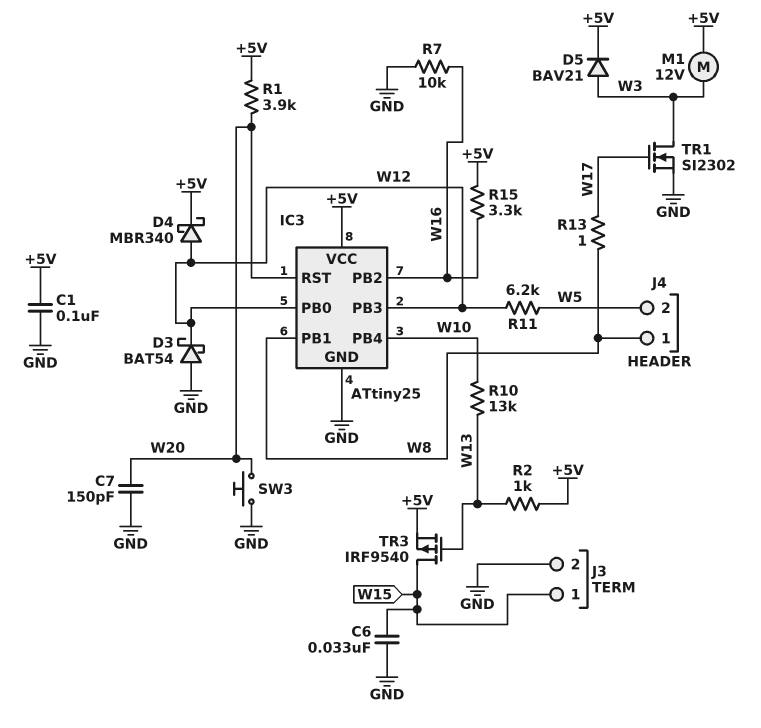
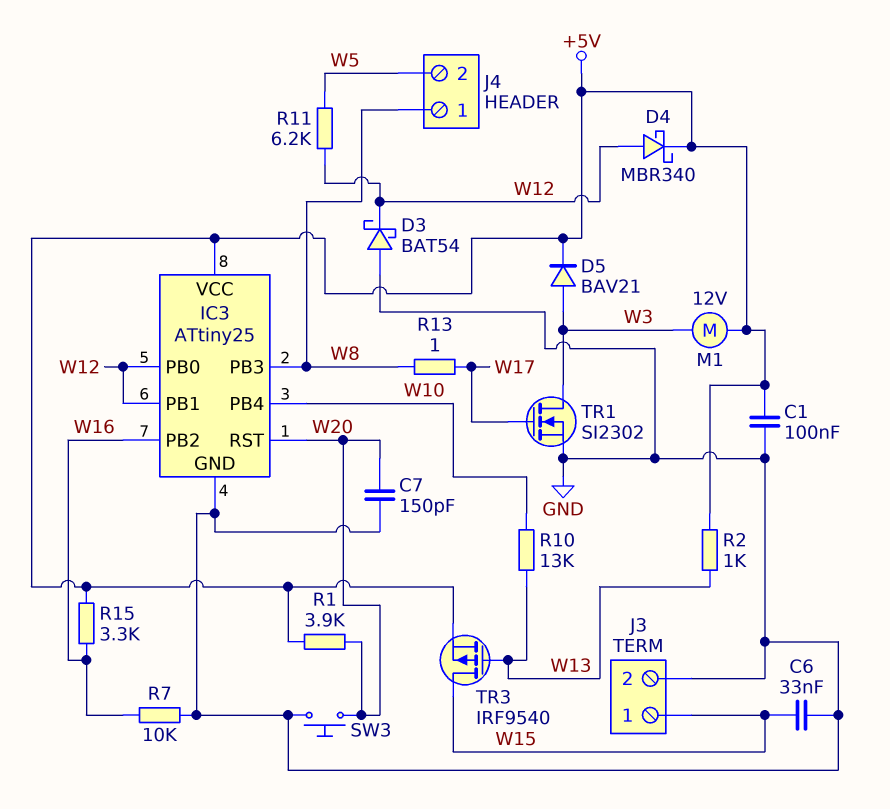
IC3 pin PB1: W8 -> W12
IC3 pin PB3: W12 -> W8

